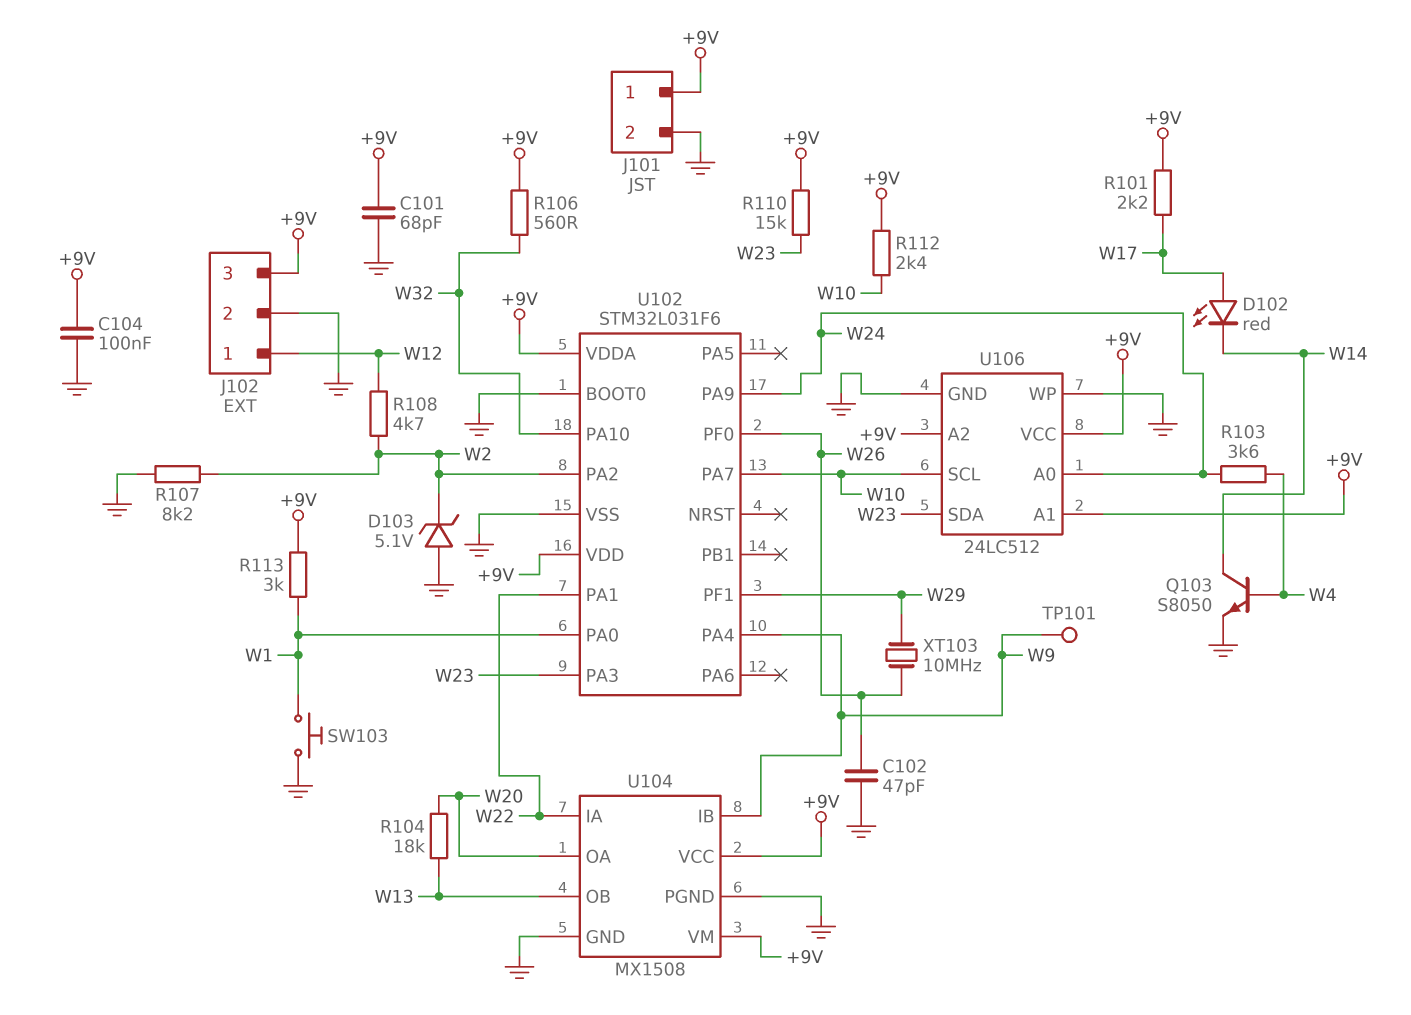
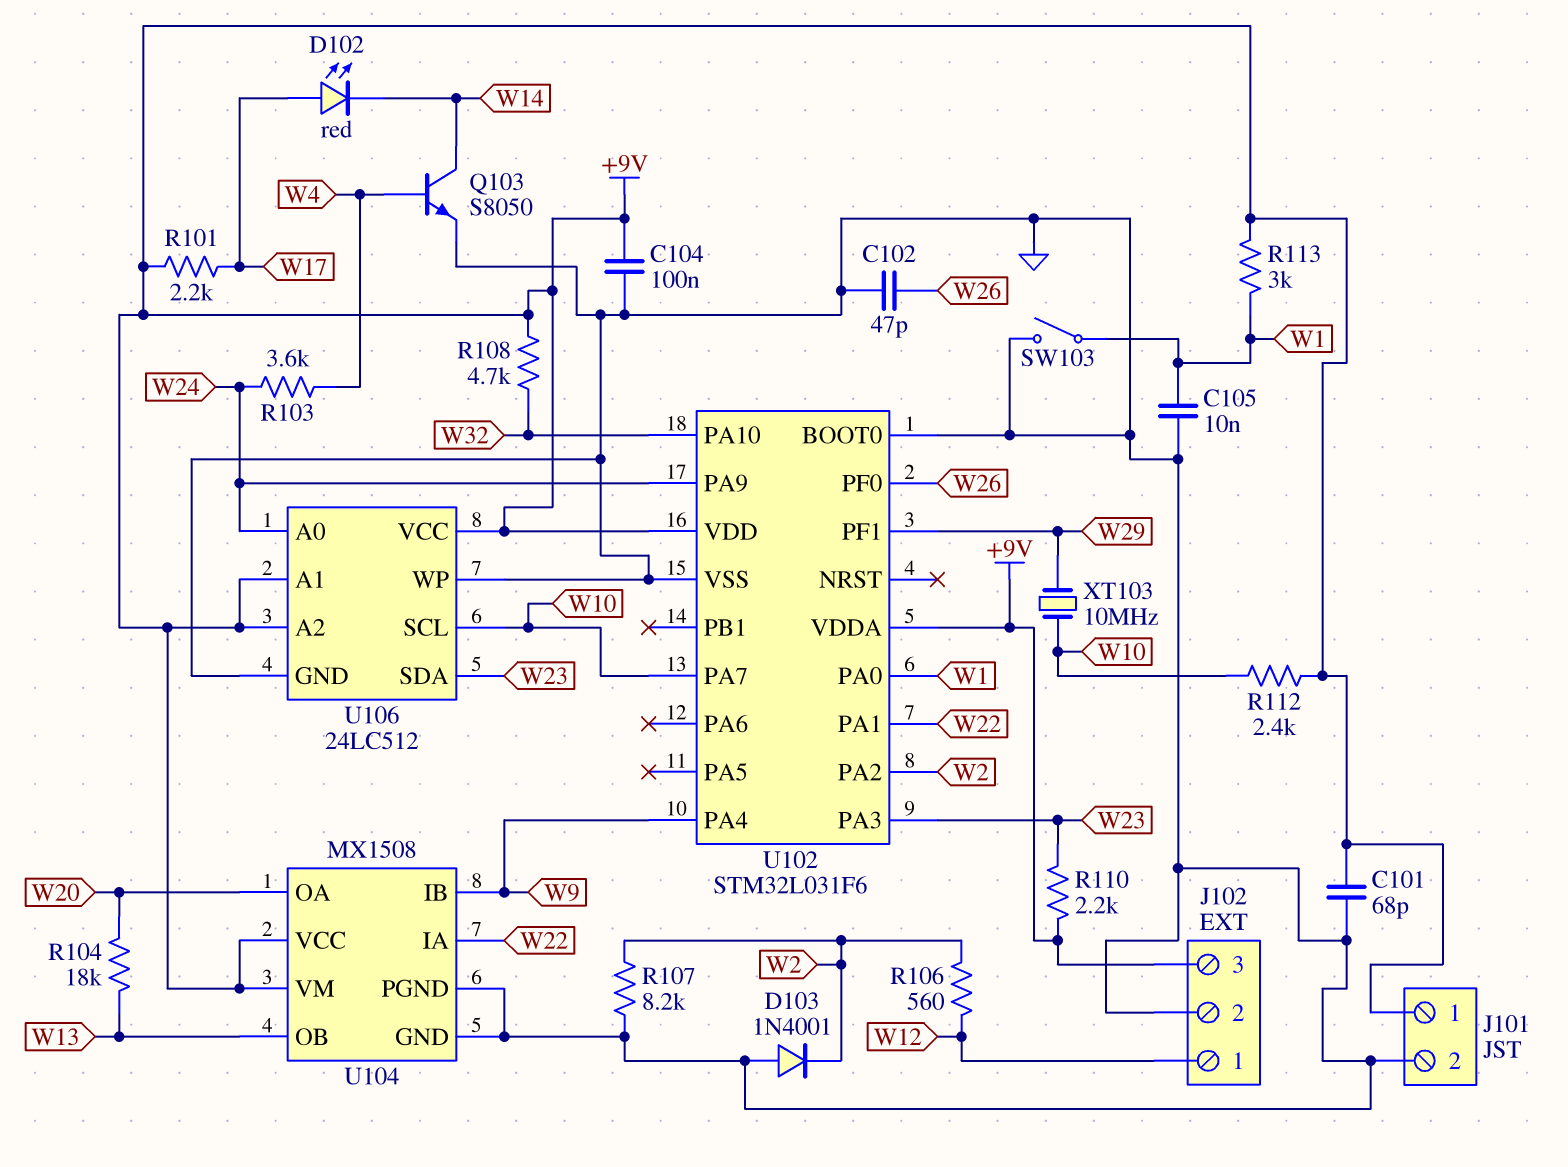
C105: none -> 10nF (GND, W1)
D103: zener 5.1V (A GND, K W2) -> diode 1N4001 (A GND, K W2)
R106: 560 (+9V, W32) -> 560 (W2, W12)
R108: 4.7k (W2, W12) -> 4.7k (+9V, W32)
R110: 15k (+9V, W23) -> 2.2k (+9V, W23)
SW103: button (GND, W1) -> switch (GND, W1)
TP101: test point (W9) -> none
XT103: 10MHz (W26, W29) -> 10MHz (W10, W29)

